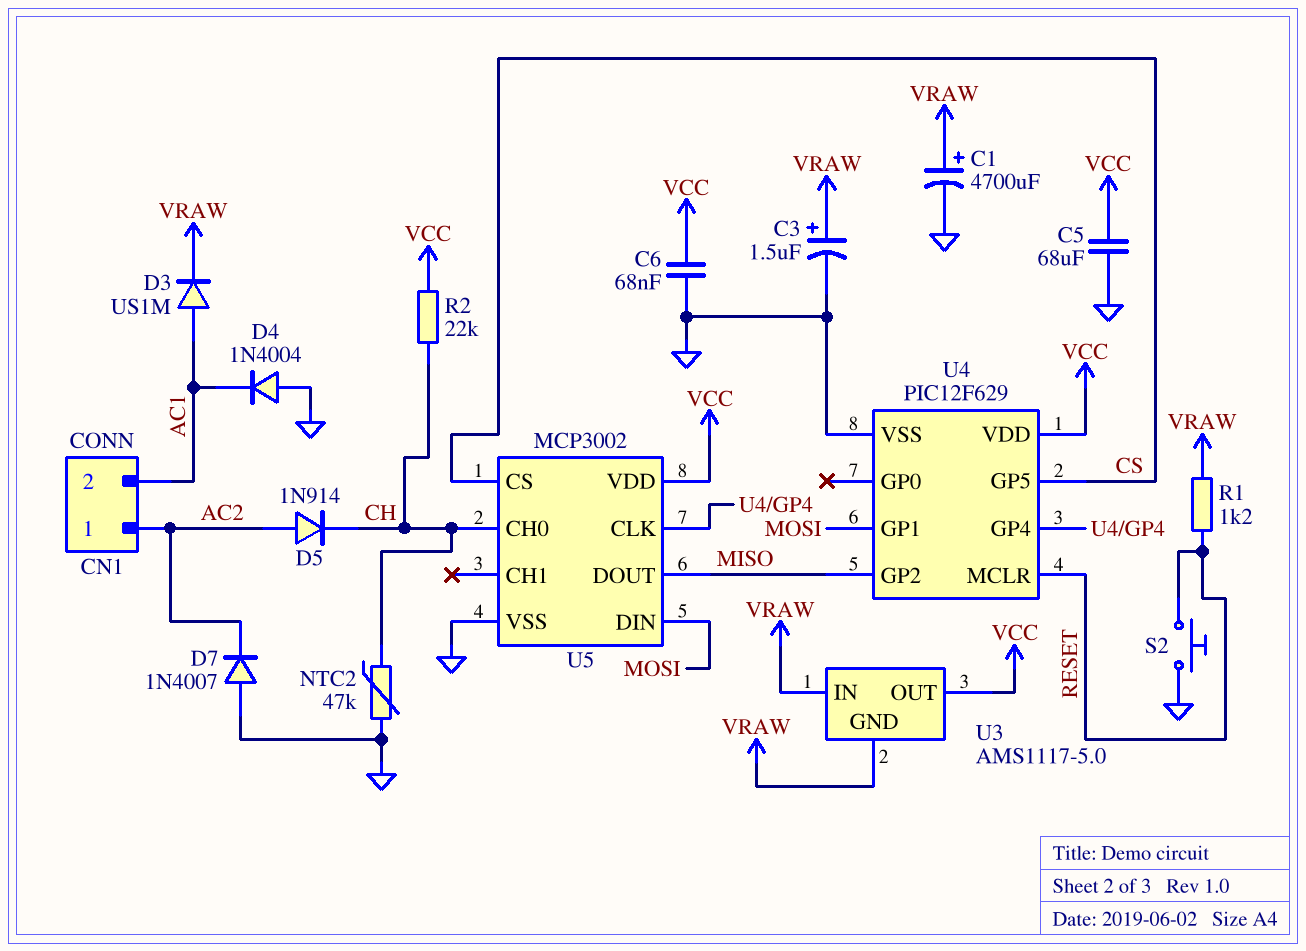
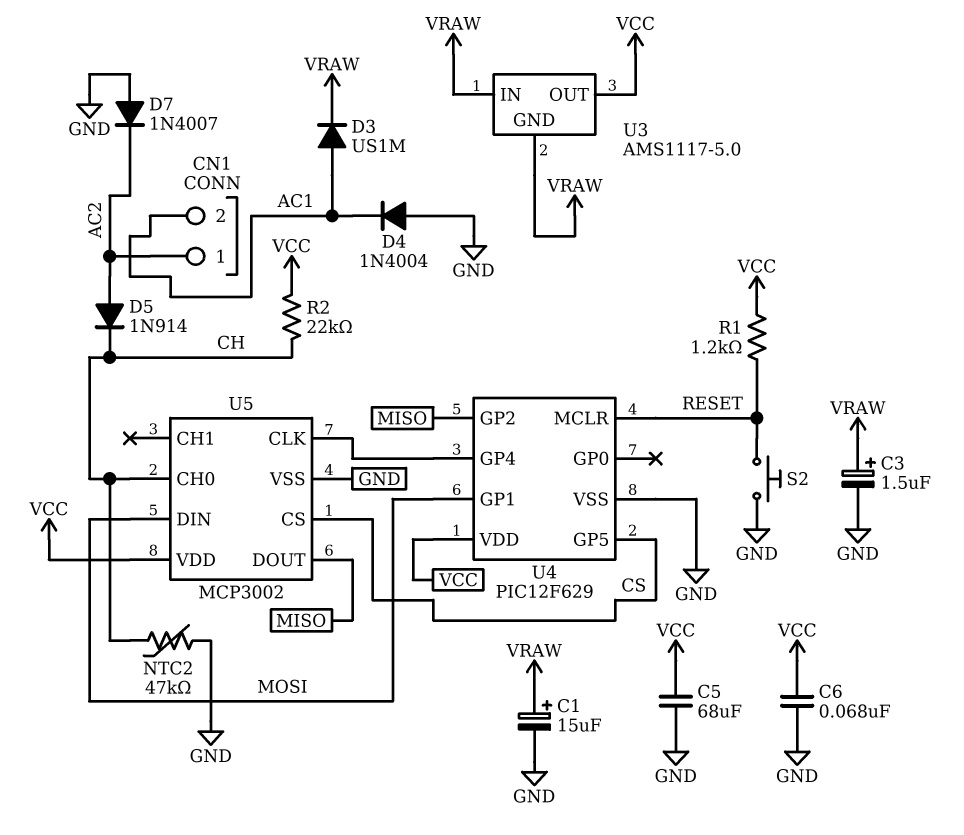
C1: 4700uF (plus VRAW, minus GND) -> 15uF (plus VRAW, minus GND)
R1: 1.2k (RESET, VRAW) -> 1.2k (RESET, VCC)

